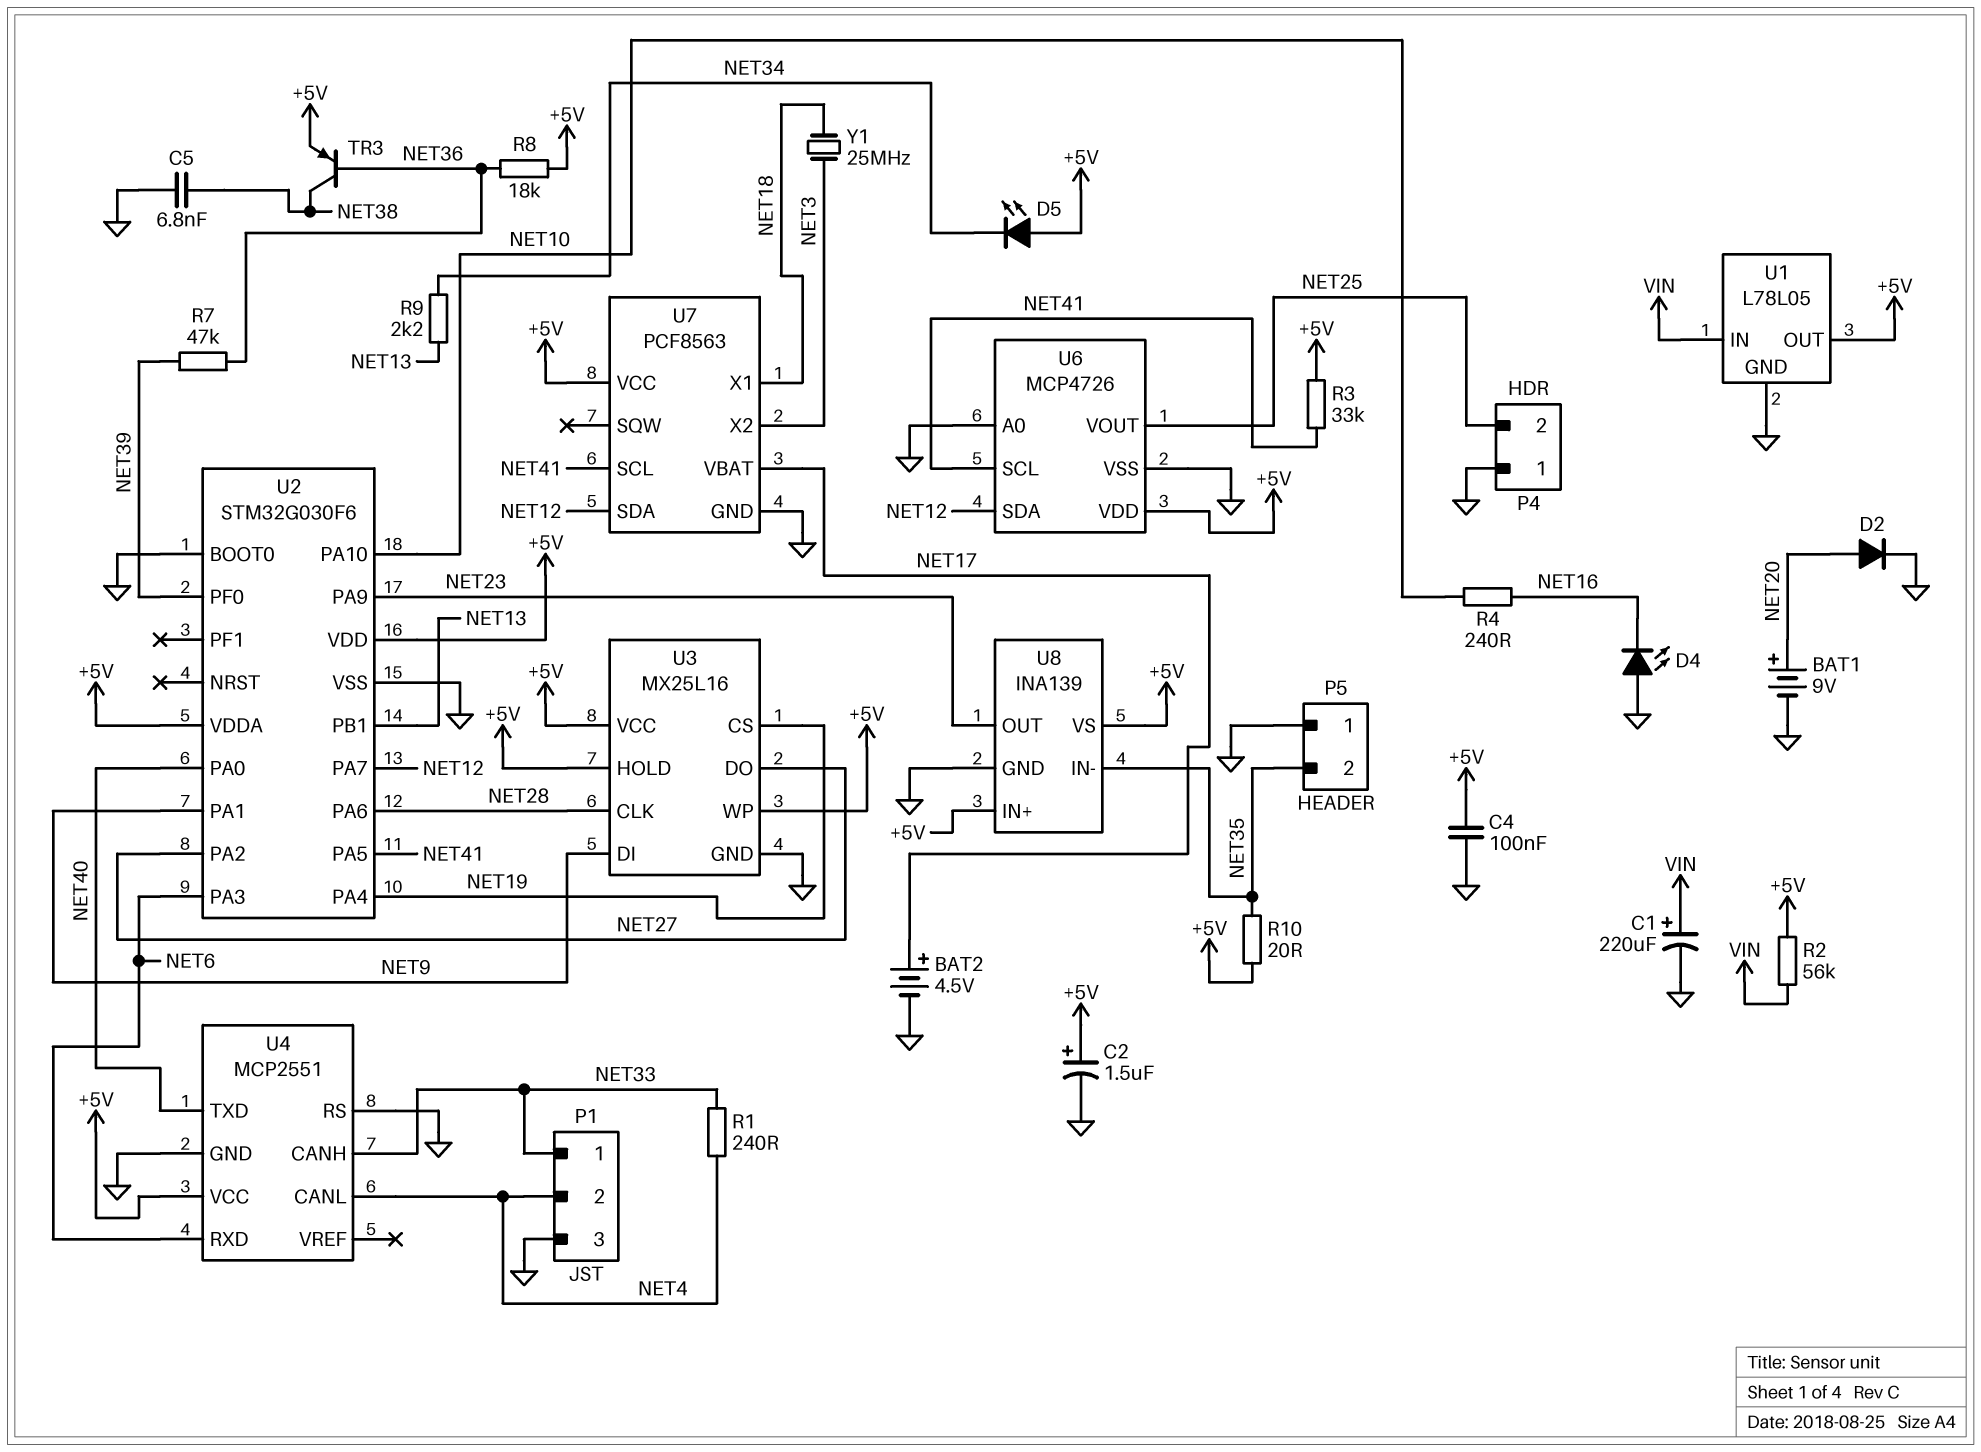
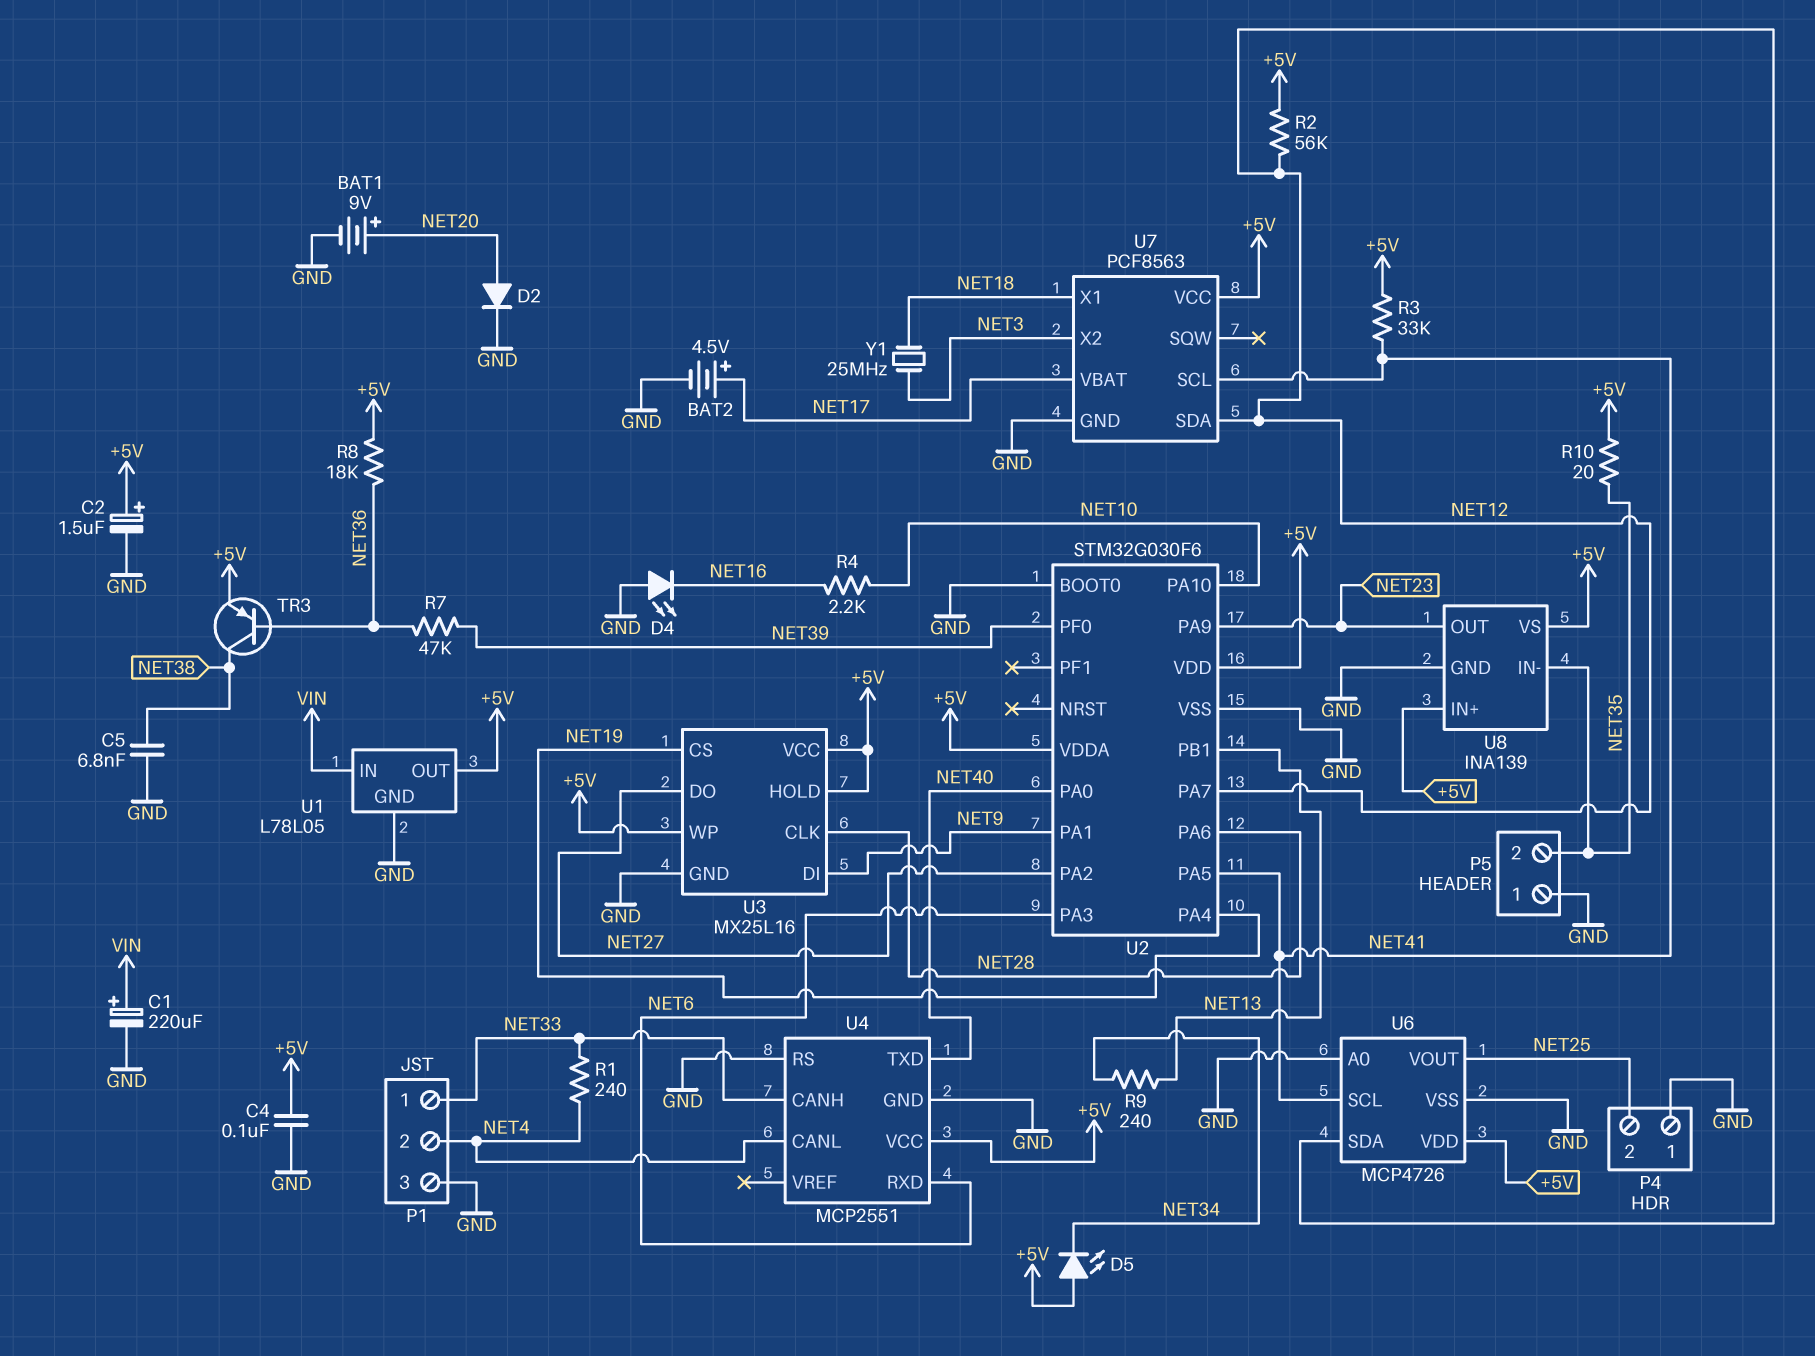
R2: 56k (+5V, VIN) -> 56k (+5V, NET12)
R4: 240 (NET10, NET16) -> 2.2k (NET10, NET16)
R9: 2.2k (NET13, NET34) -> 240 (NET13, NET34)

